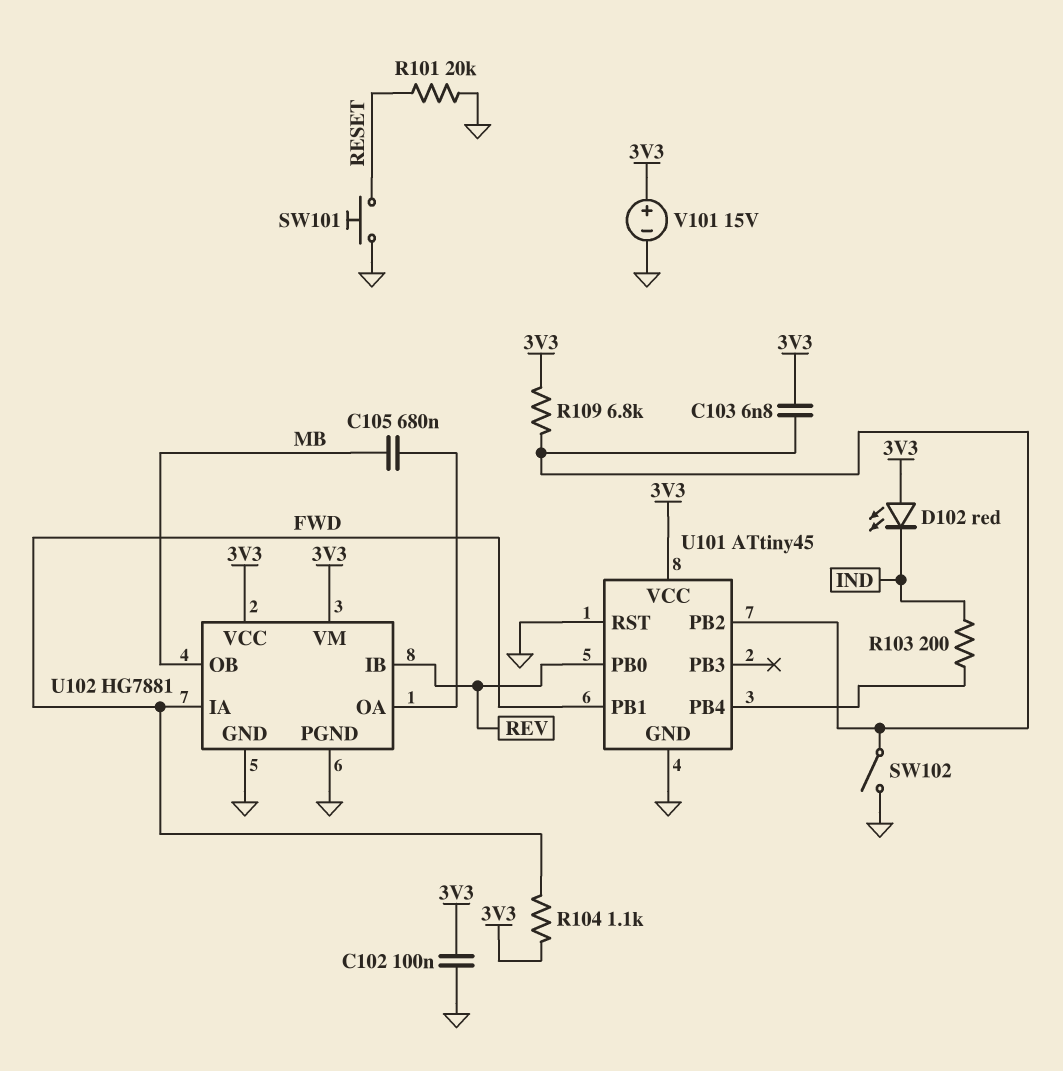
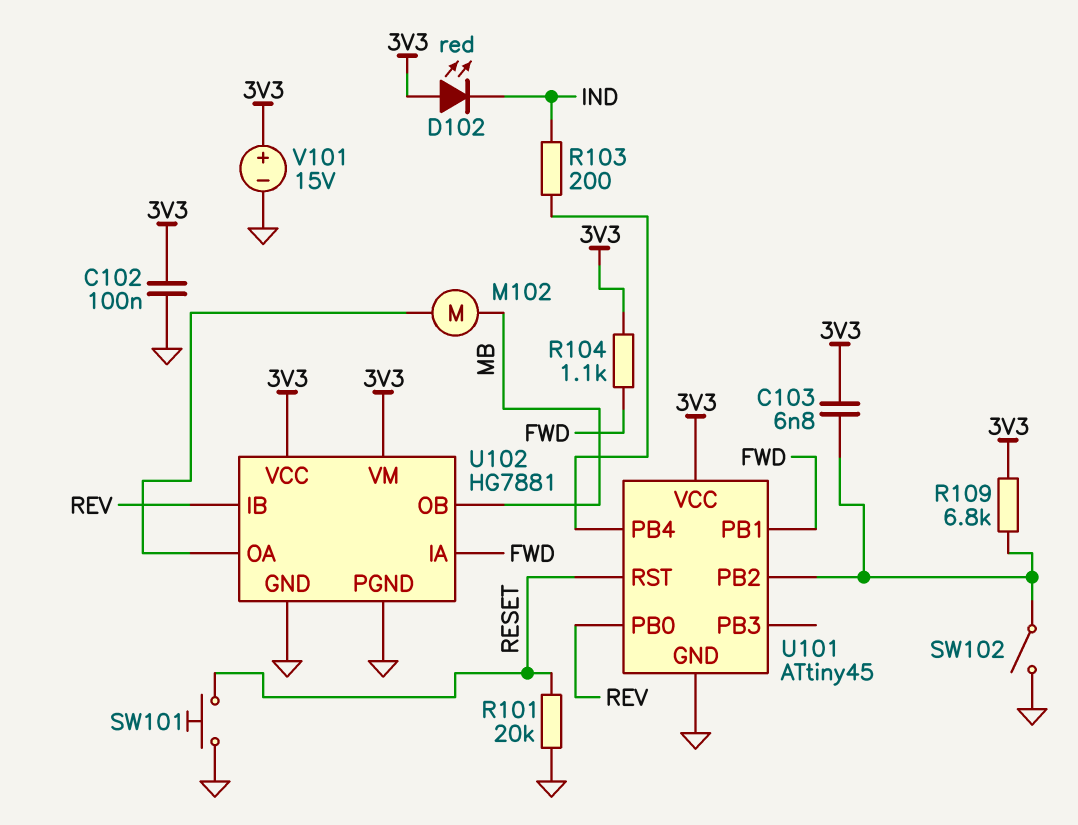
C105: 680nF (MB, U102/OA) -> none
M102: none -> motor (MB, U102/OA)
U101 pin RST: GND -> RESET

